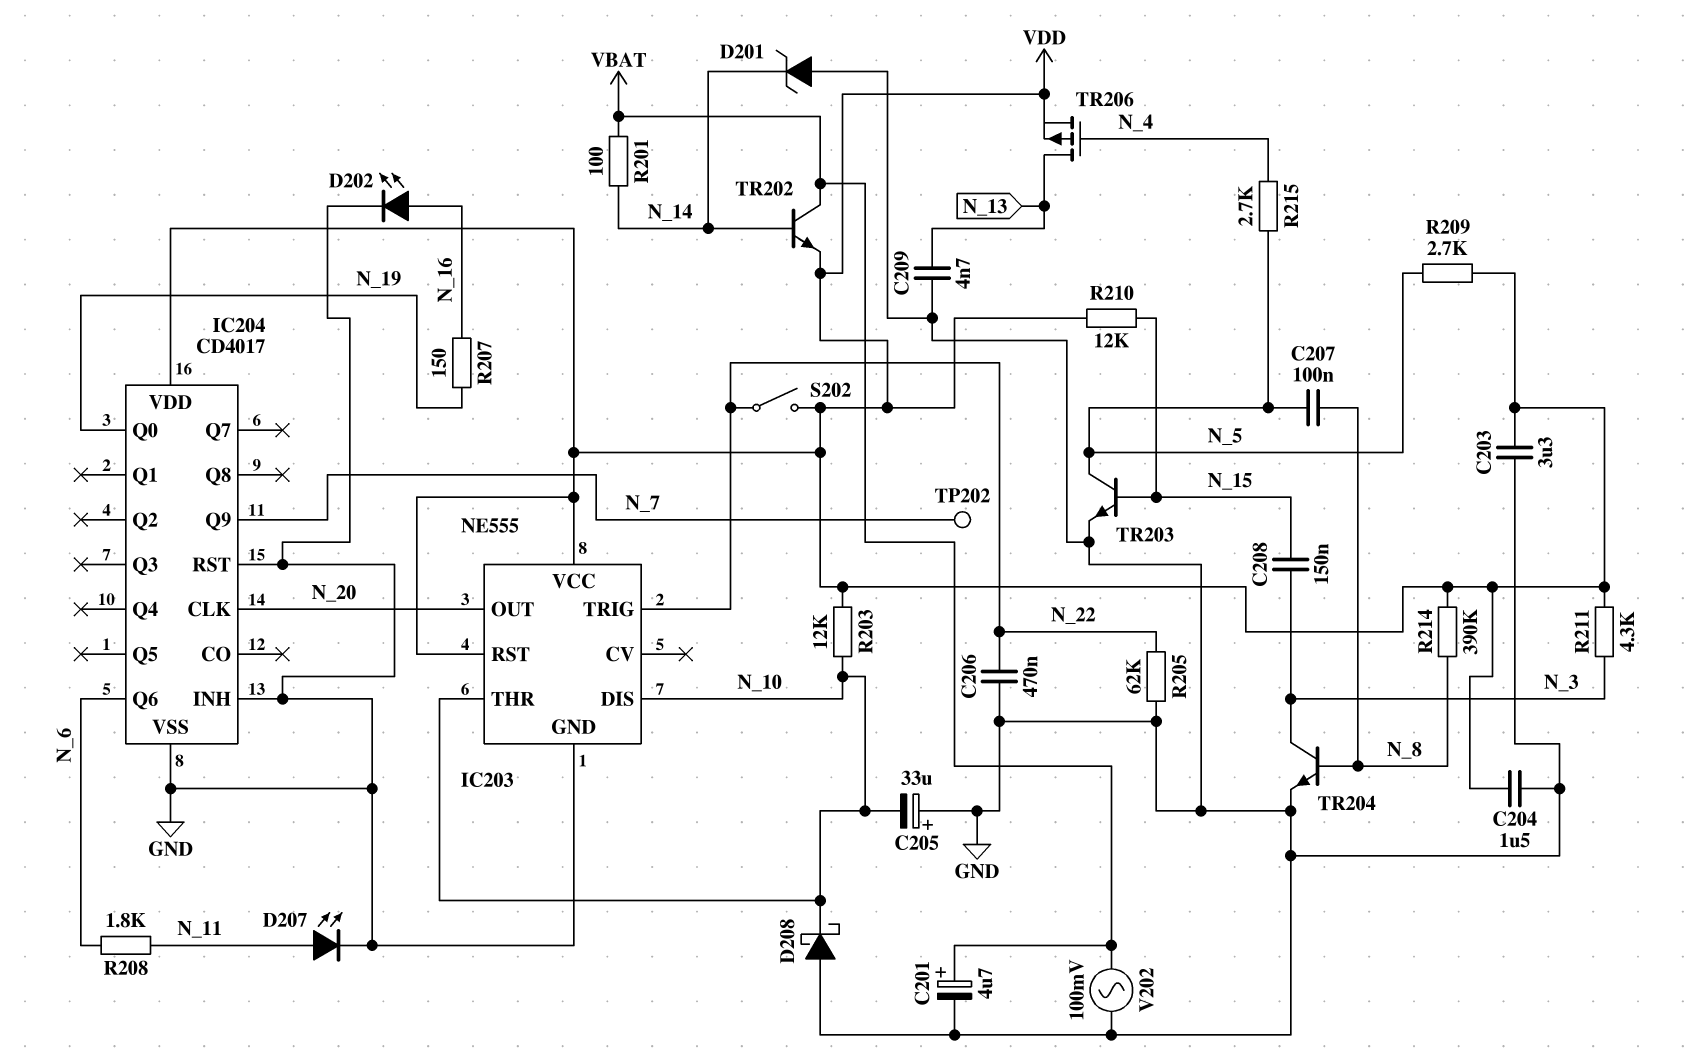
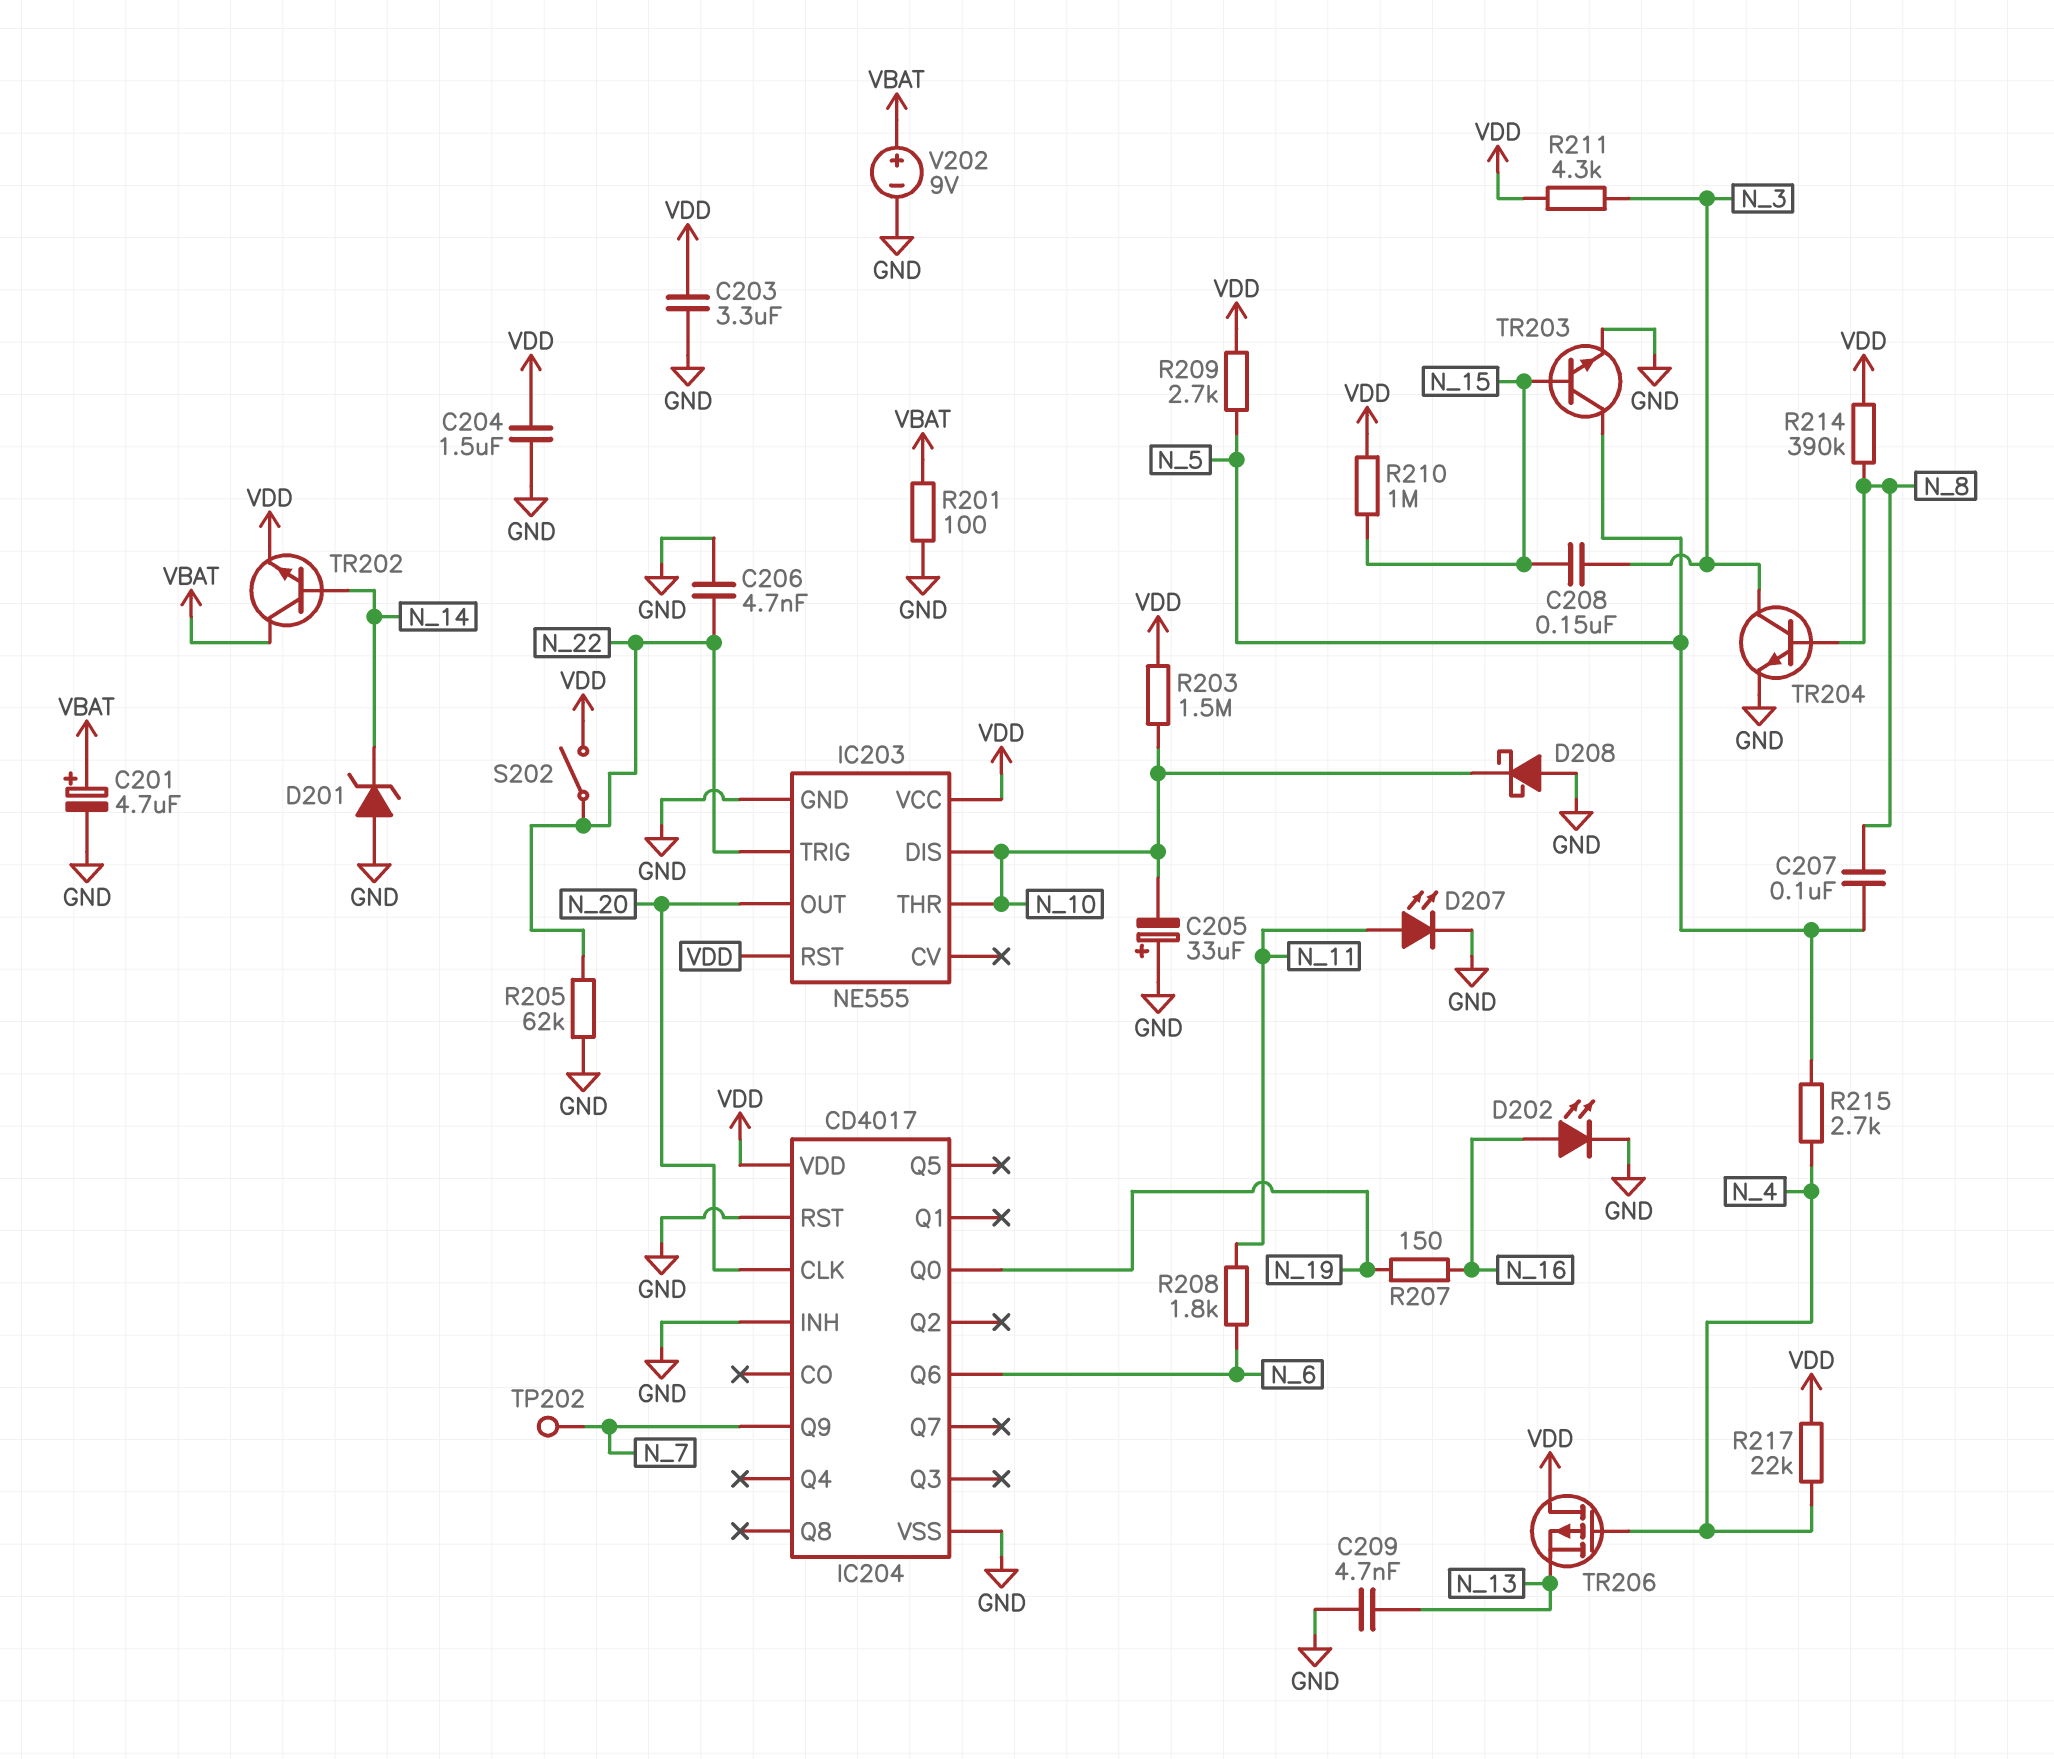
C206: 470nF (GND, N_22) -> 4.7nF (GND, N_22)
R201: 100 (N_14, VBAT) -> 100 (GND, VBAT)
R203: 12k (N_10, VDD) -> 1.5M (N_10, VDD)
R210: 12k (N_15, VDD) -> 1M (N_15, VDD)
R217: none -> 22k (N_4, VDD)
TR206: PMOS (G N_4, D N_13, S VDD) -> PMOS (G N_4, D VDD, S N_13)
V202: AC 100mV (GND, VBAT) -> 9V (plus VBAT, minus GND)

